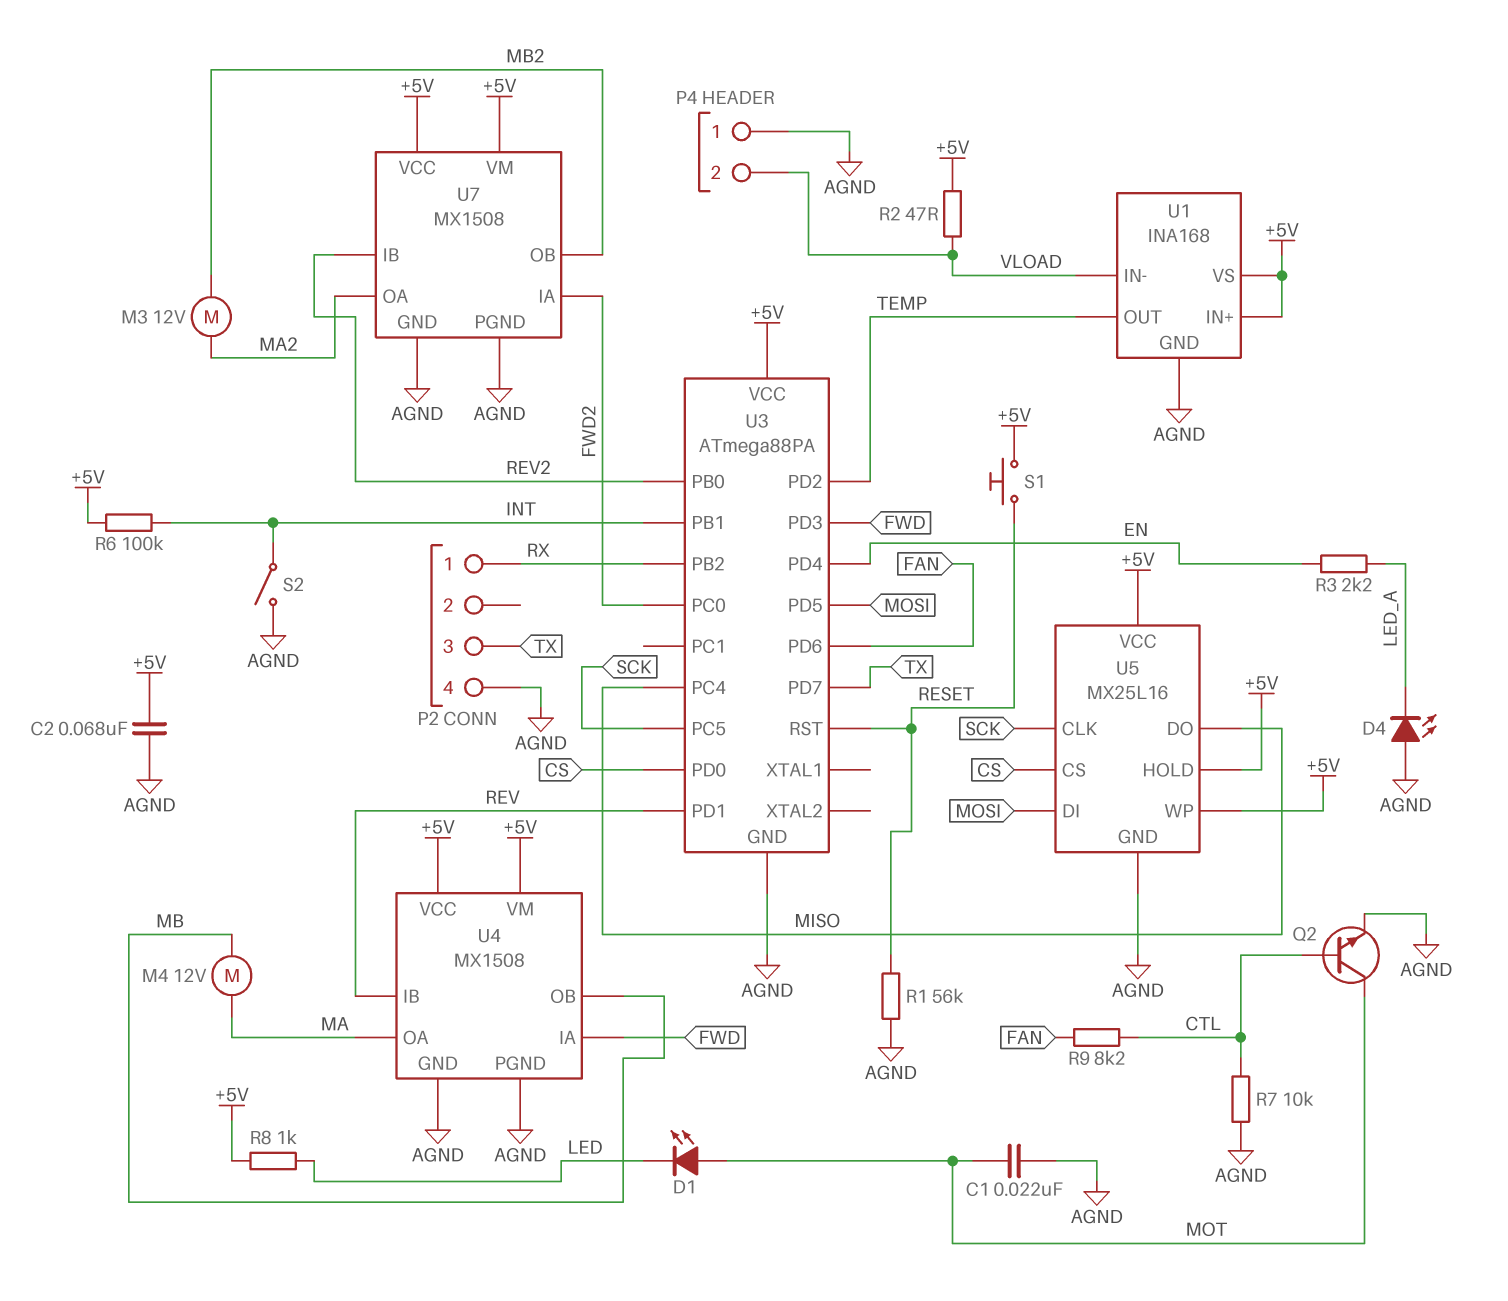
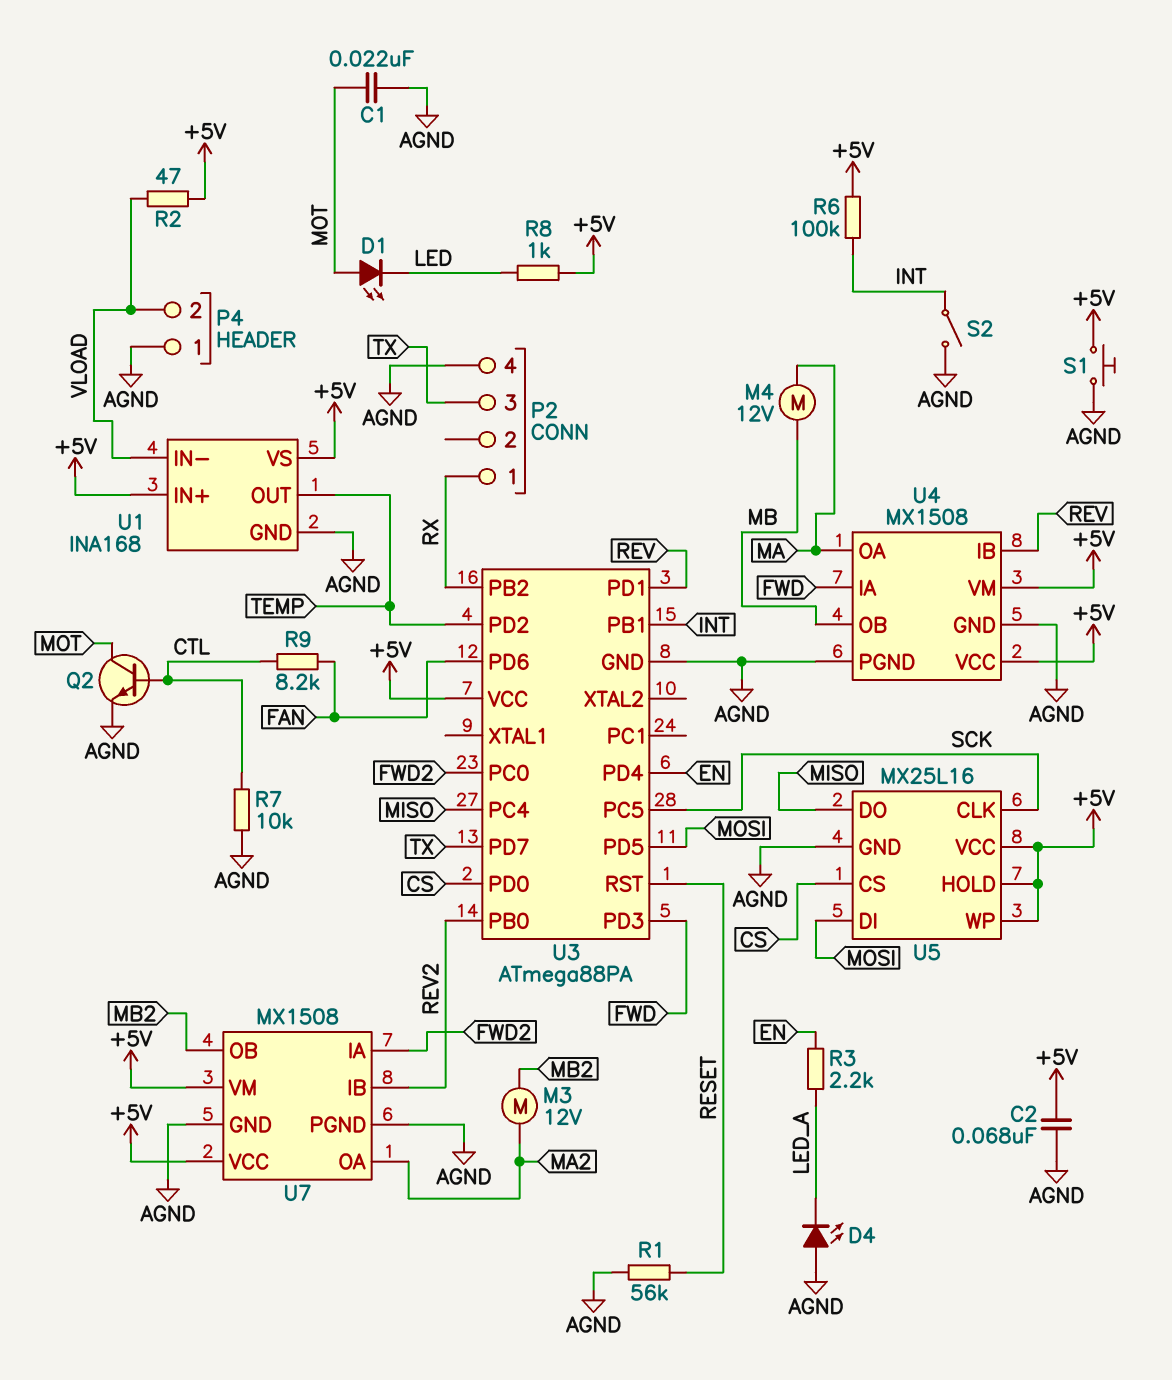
S1: button (+5V, RESET) -> button (+5V, AGND)

